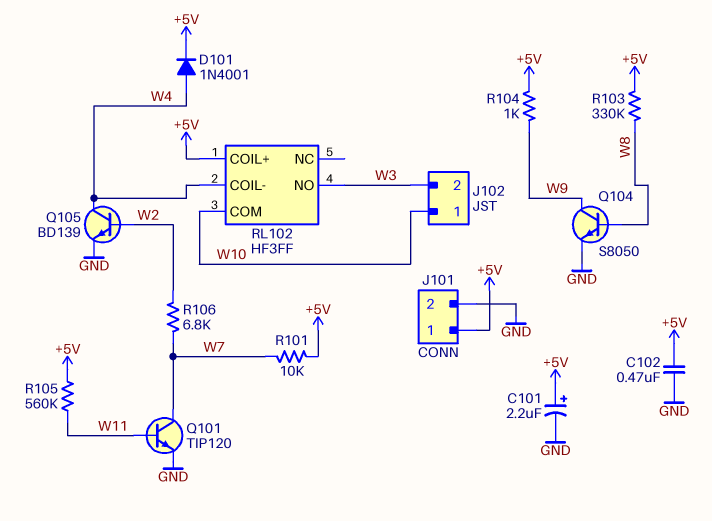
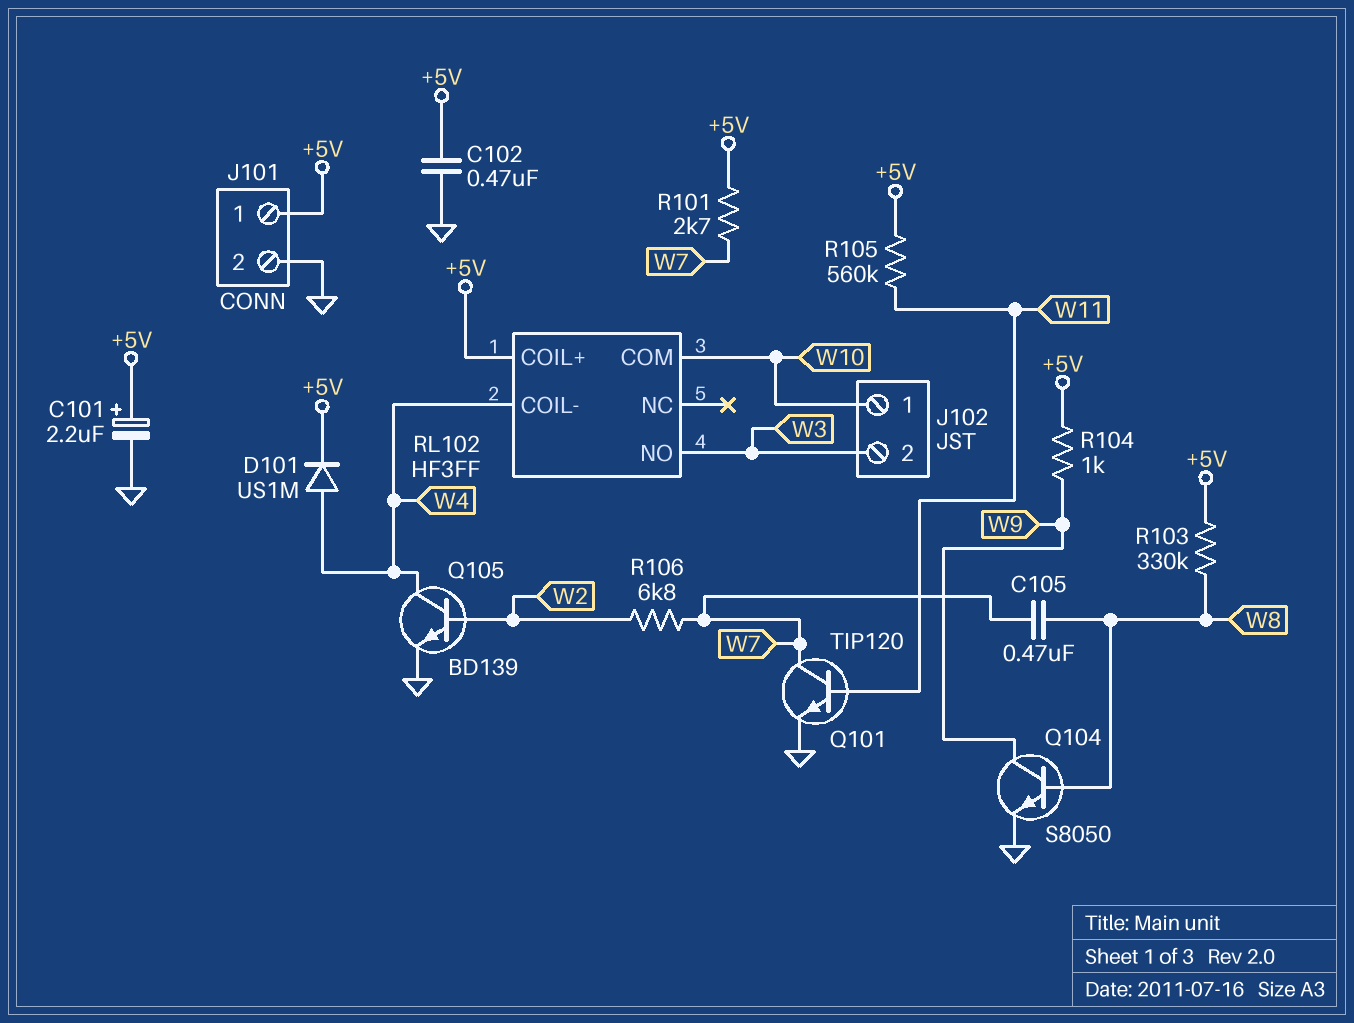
C105: none -> 470nF (W7, W8)
D101: diode 1N4001 (A W4, K +5V) -> diode US1M (A W4, K +5V)
R101: 10k (+5V, W7) -> 2.7k (+5V, W7)

